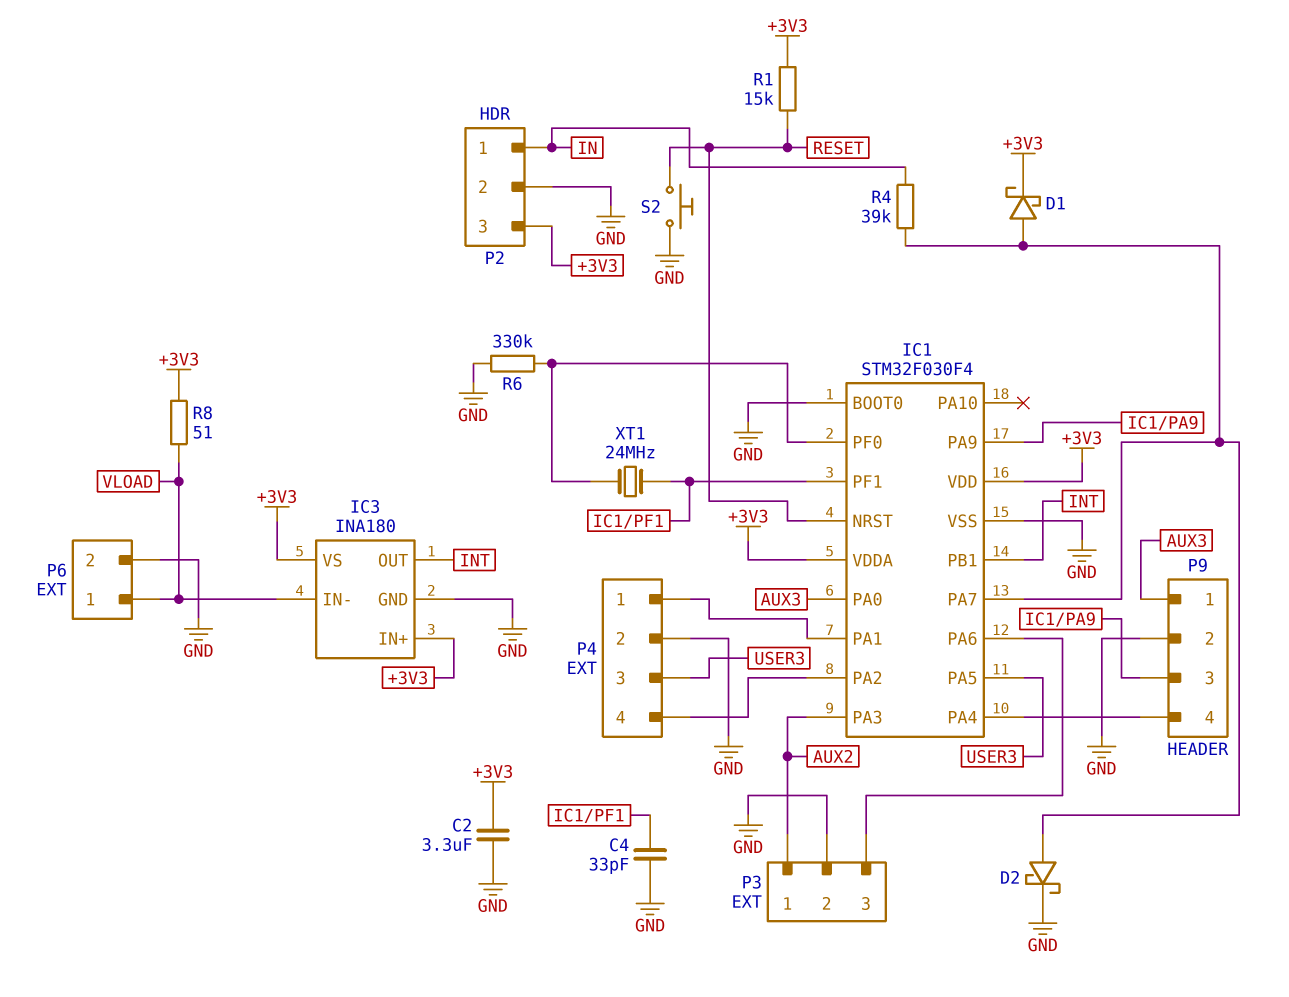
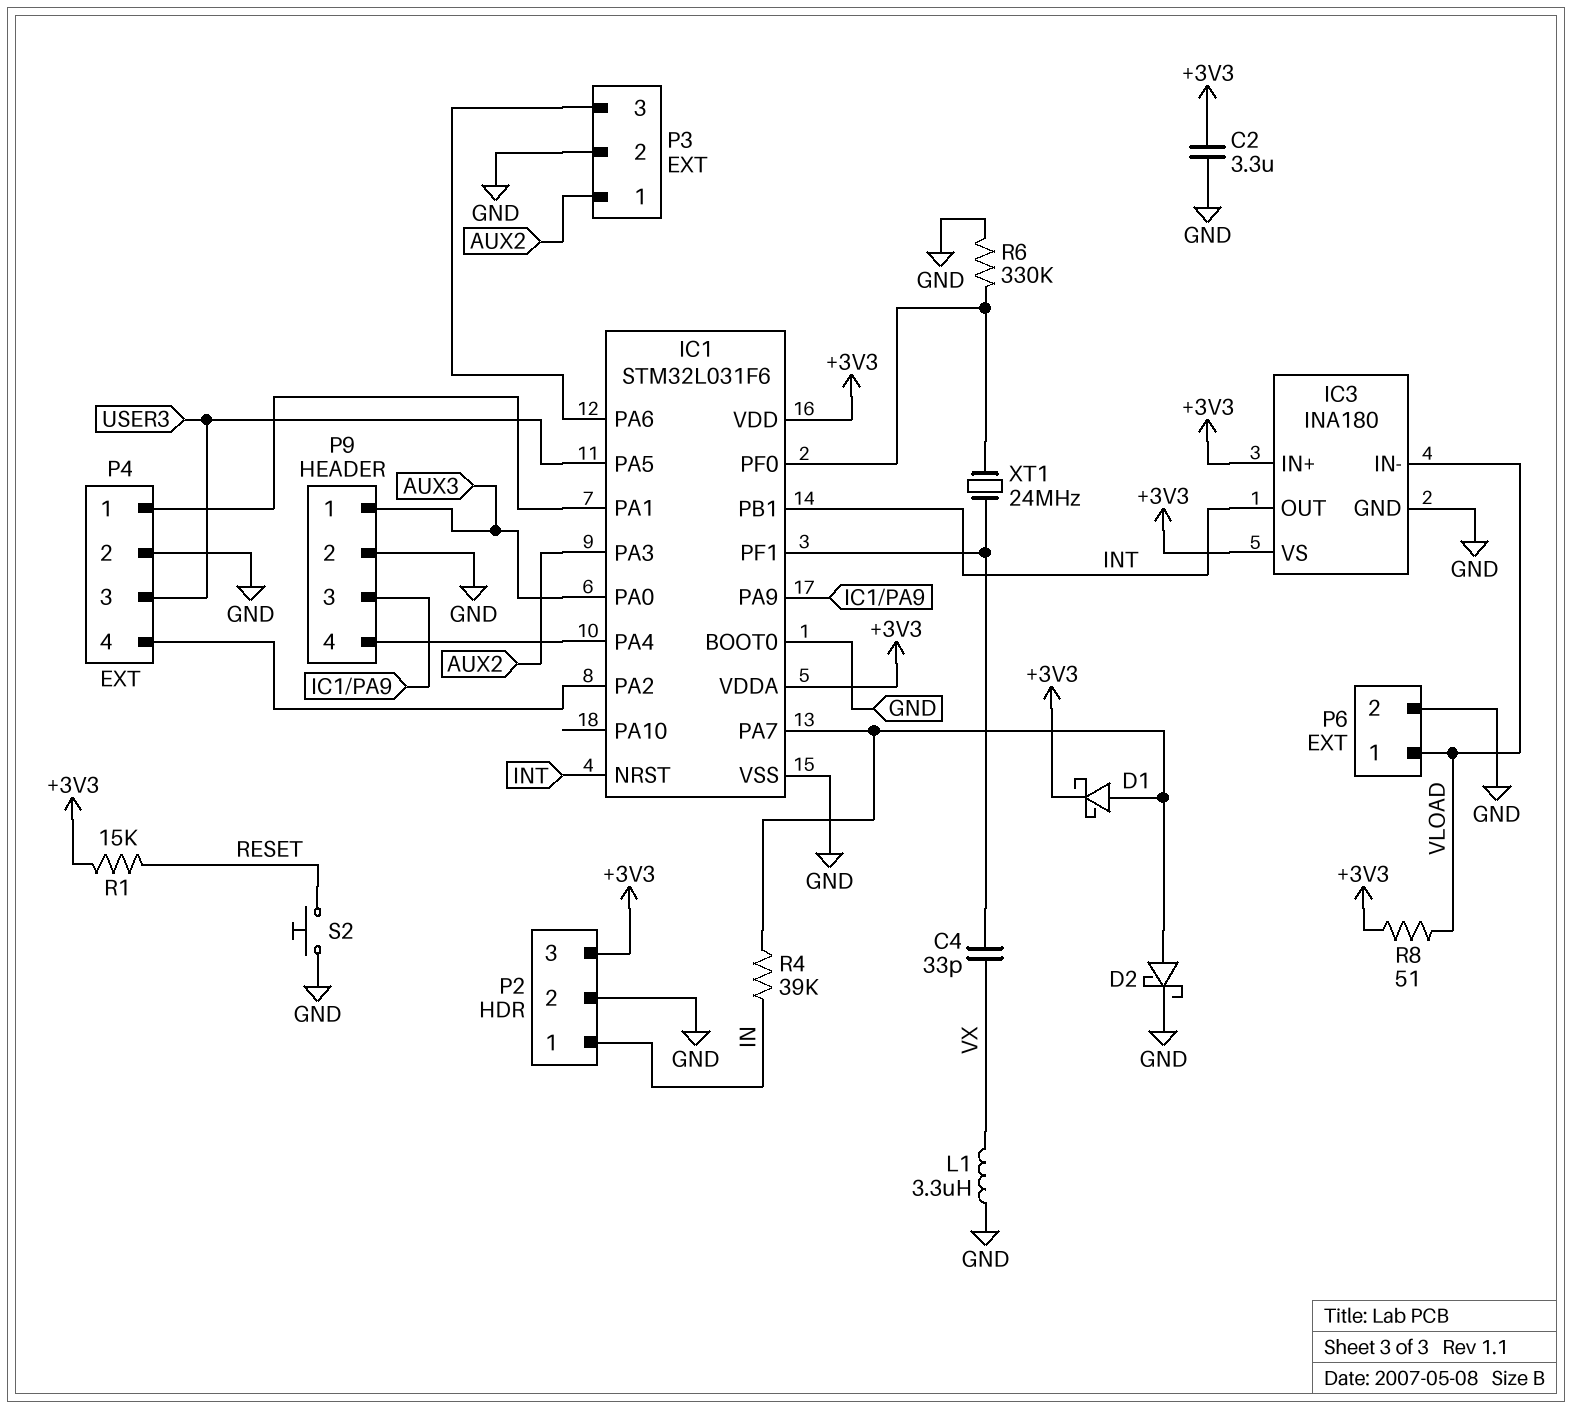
C4: 33pF (GND, IC1/PF1) -> 33pF (IC1/PF1, VX)
IC1: STM32F030F4 -> STM32L031F6
IC1 pin NRST: RESET -> INT
L1: none -> 3.3uH (GND, VX)

